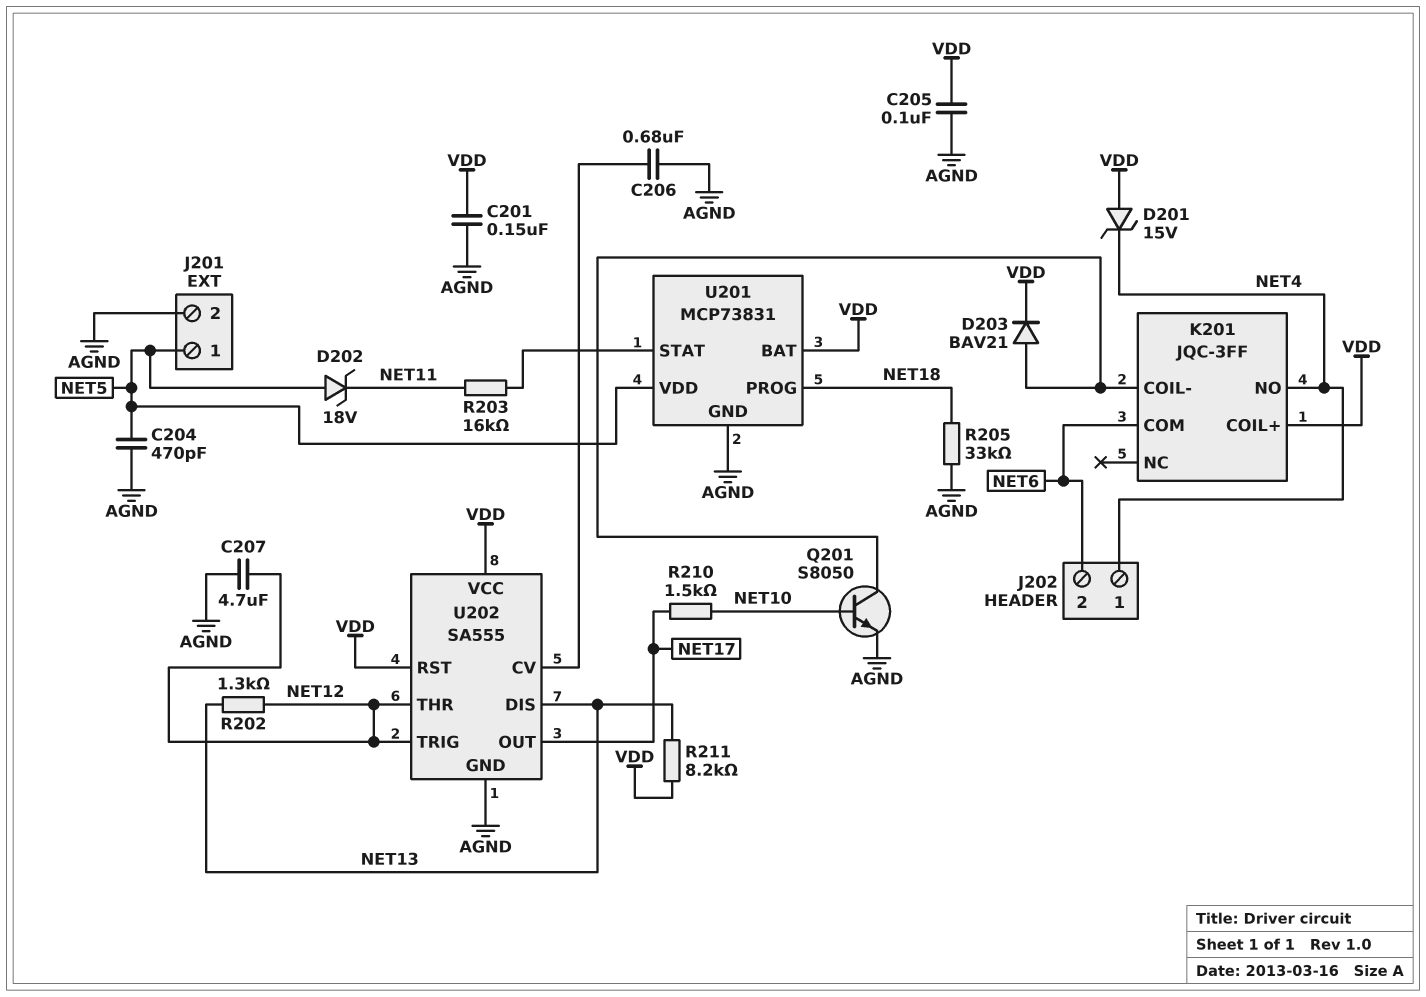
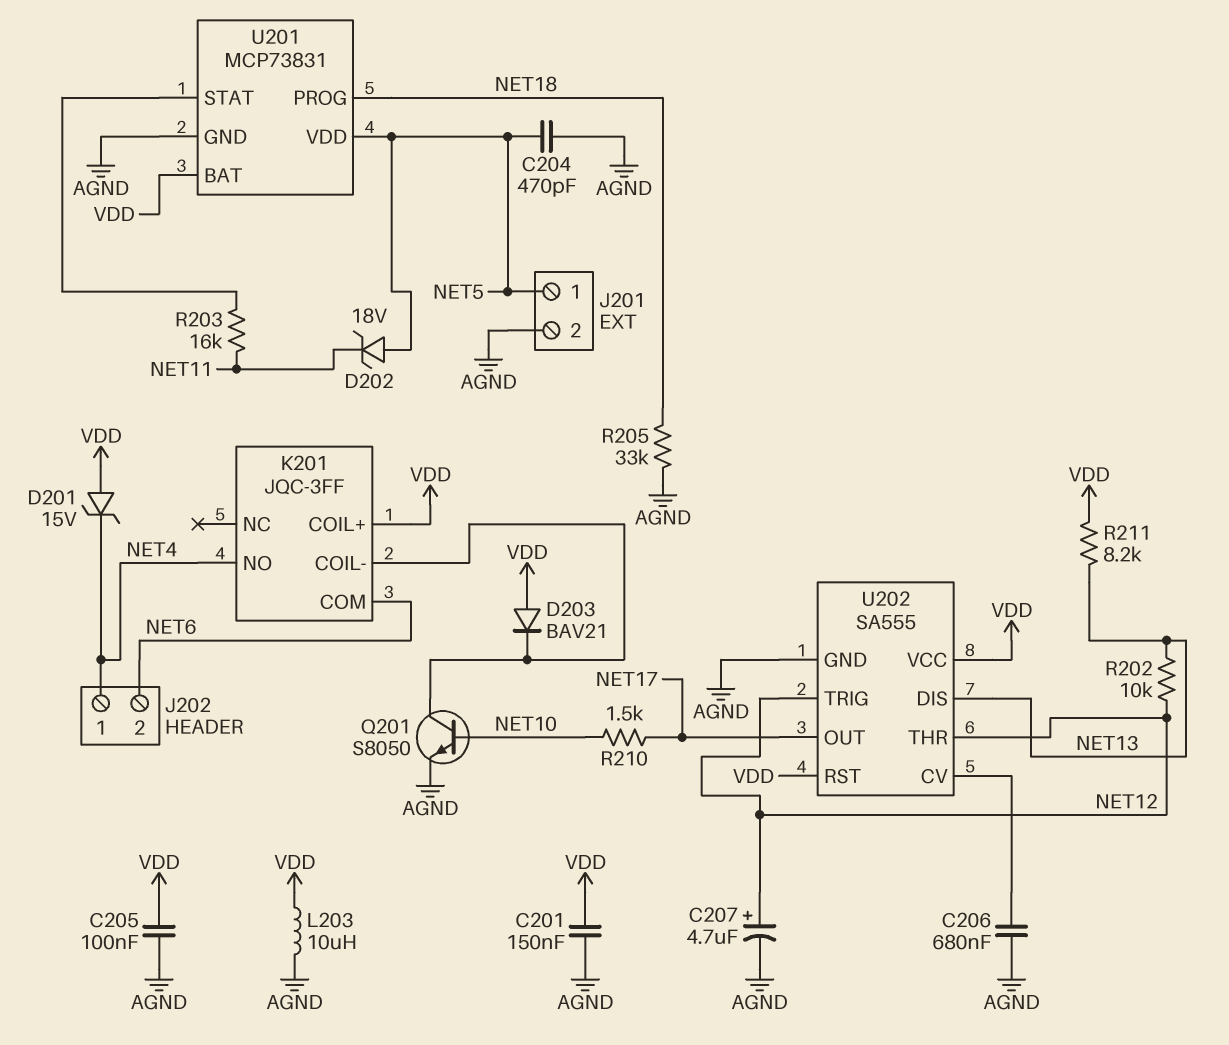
C207: 4.7uF (AGND, NET12) -> 4.7uF (plus NET12, minus AGND)
D203: diode BAV21 (A K201/COIL-, K VDD) -> diode BAV21 (A VDD, K K201/COIL-)
L203: none -> 10uH (AGND, VDD)
R202: 1.3k (NET12, NET13) -> 10k (NET12, NET13)

